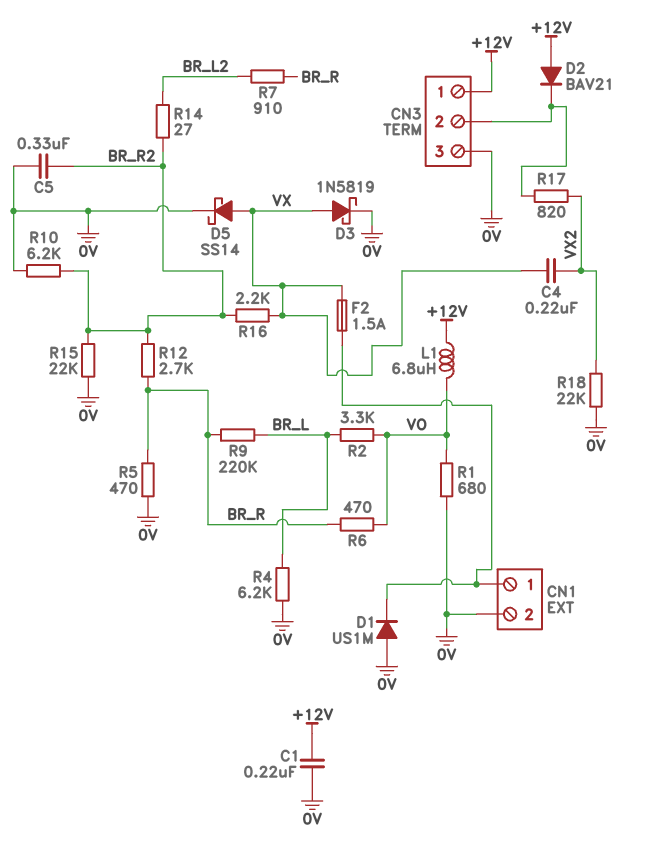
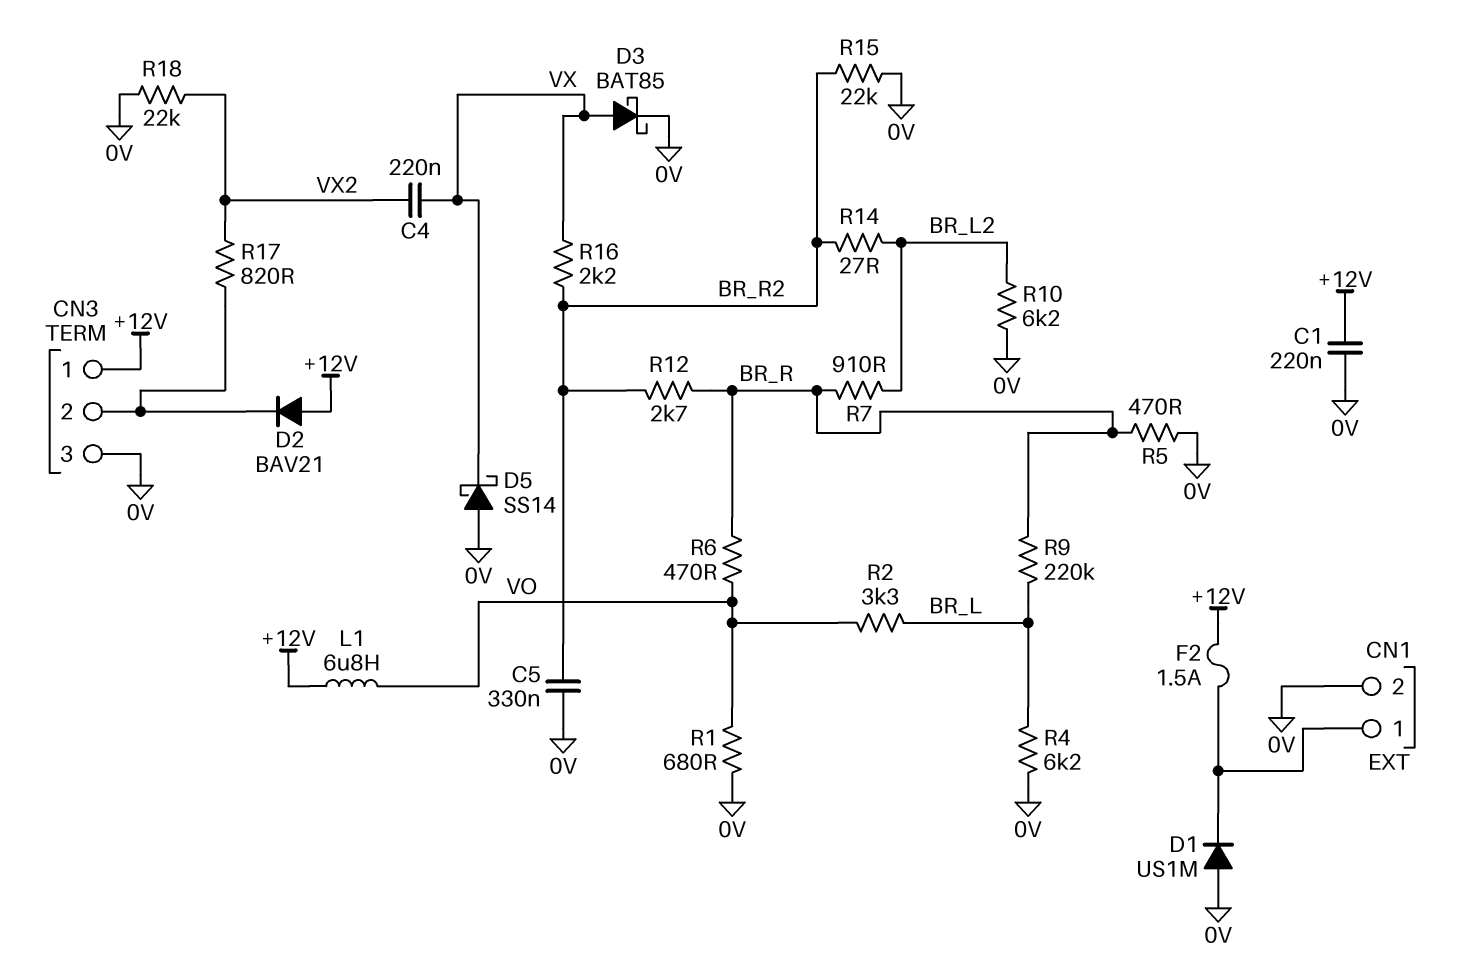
D3: schottky 1N5819 (A VX, K 0V) -> schottky BAT85 (A VX, K 0V)
D5: schottky SS14 (A VX, K 0V) -> schottky SS14 (A 0V, K VX)
F2: 1.5A (CN1/1, VX) -> 1.5A (+12V, CN1/1)
R10: 6.2k (0V, BR_R2) -> 6.2k (0V, BR_L2)

